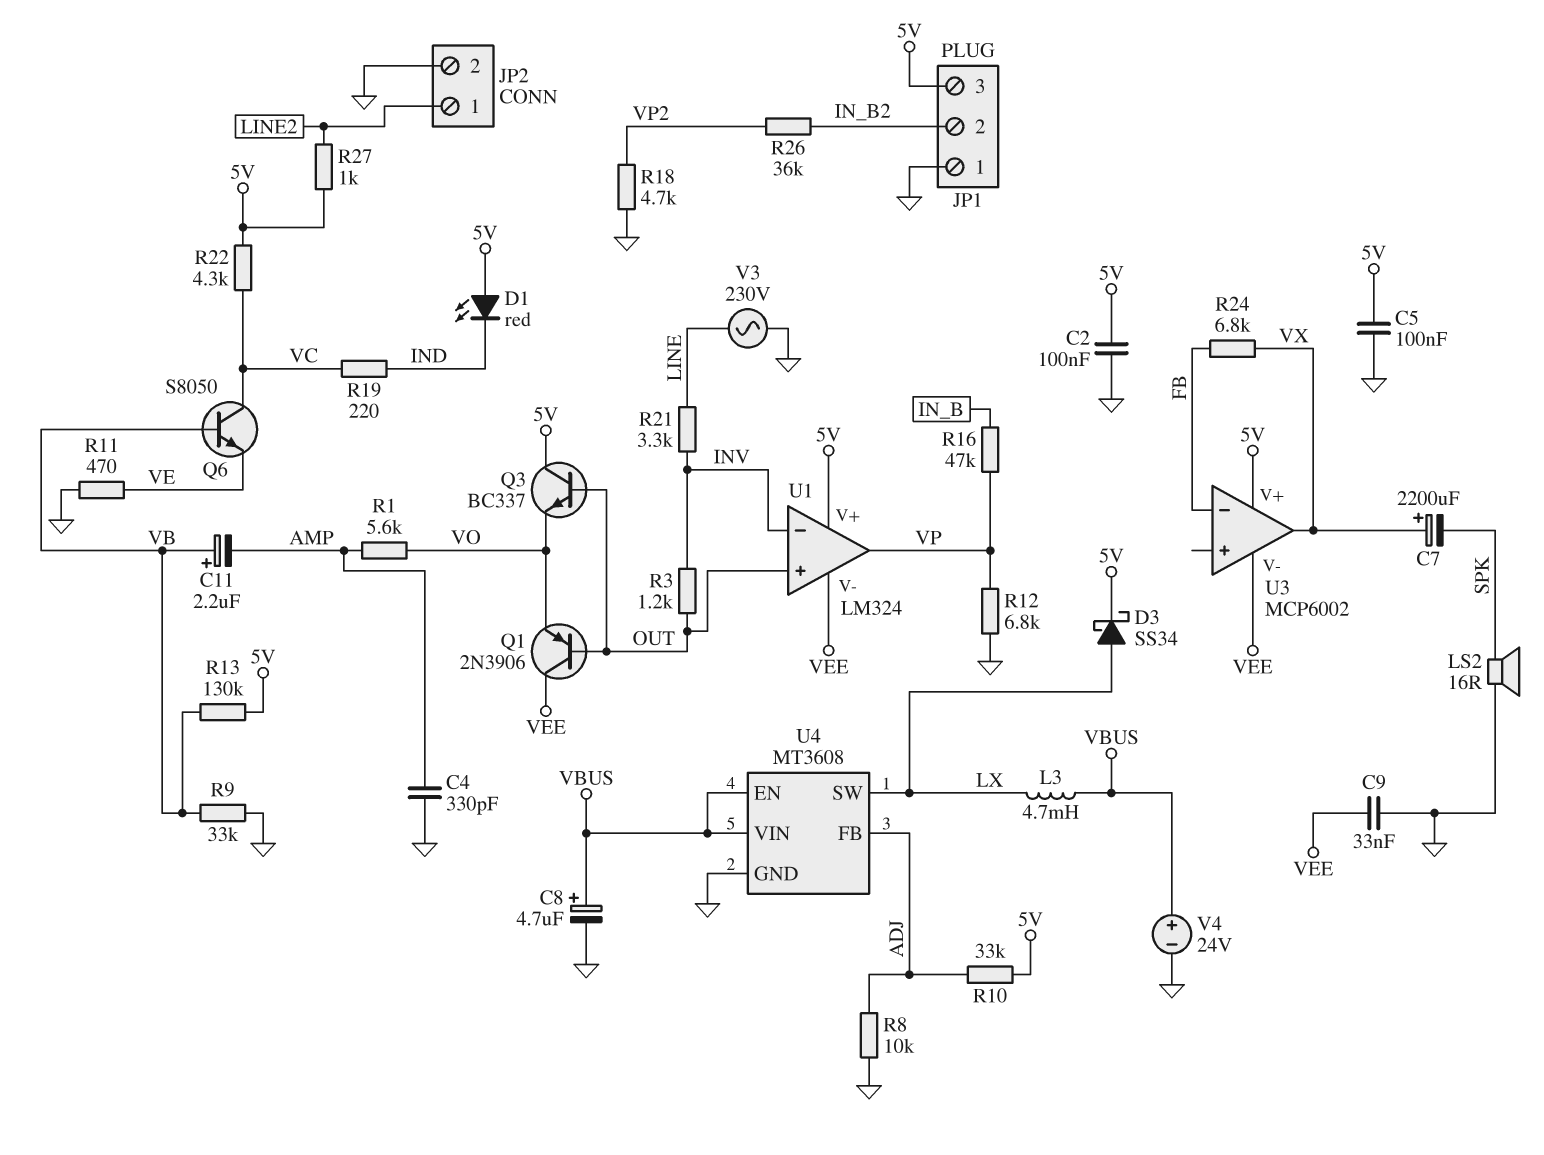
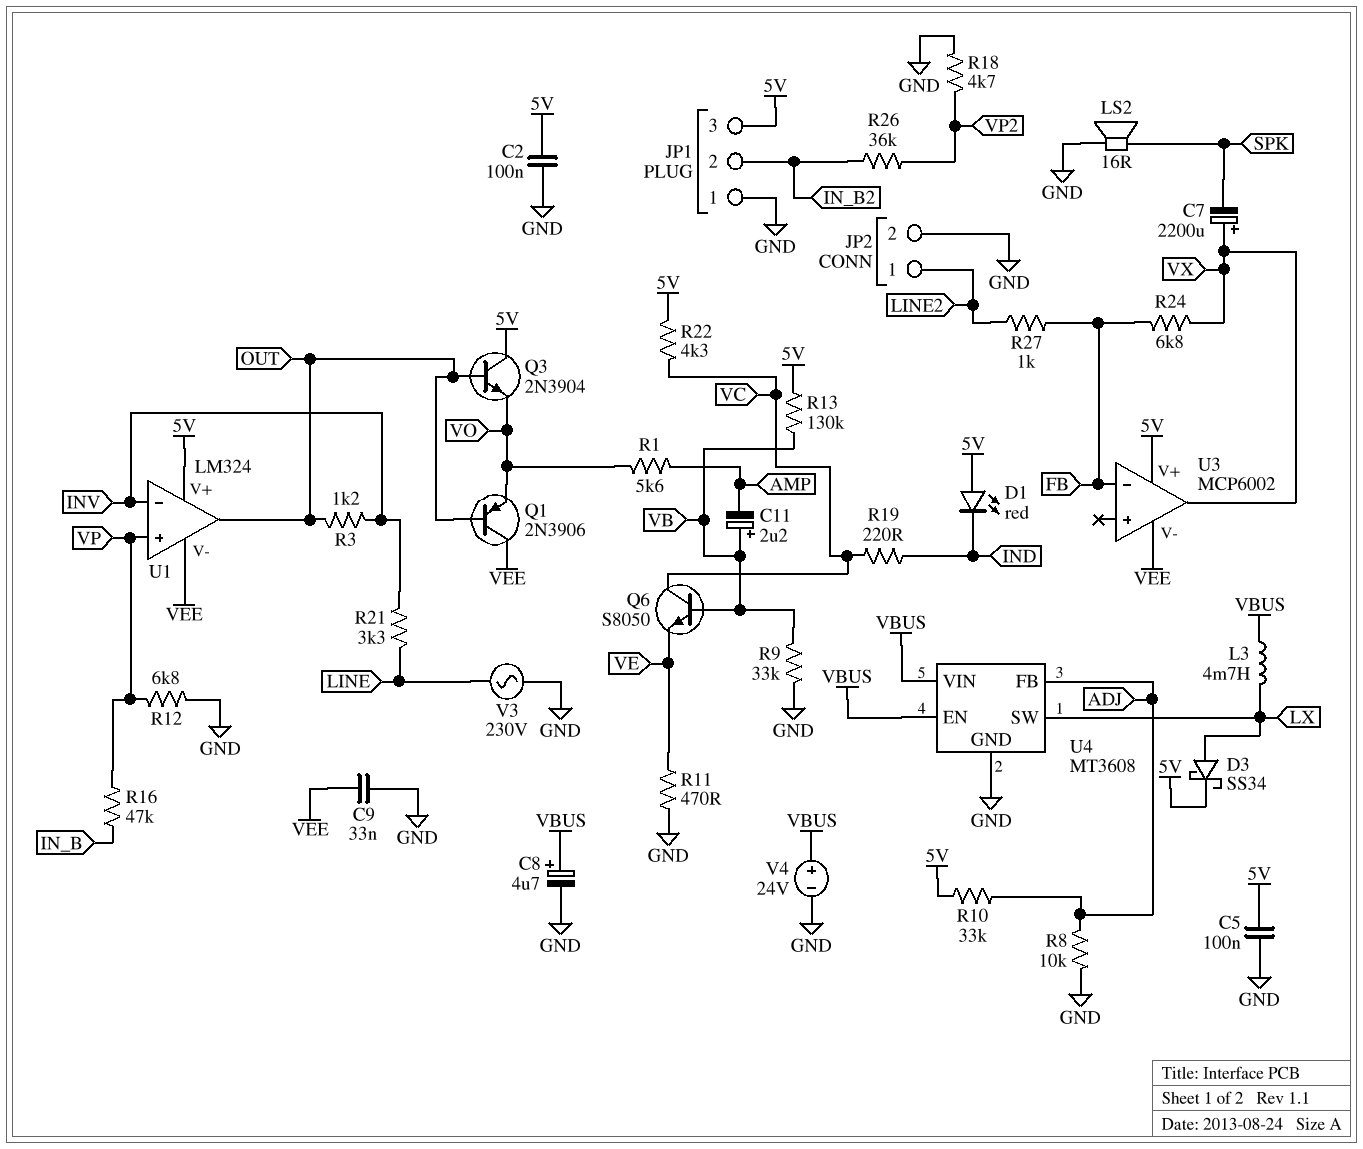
C4: 330pF (AMP, GND) -> none
Q3: NPN BC337 (B OUT, C 5V, E VO) -> NPN 2N3904 (B OUT, C 5V, E VO)
R27: 1k (5V, LINE2) -> 1k (FB, LINE2)
U1 pin in+: OUT -> VP
U1 pin out: VP -> OUT

